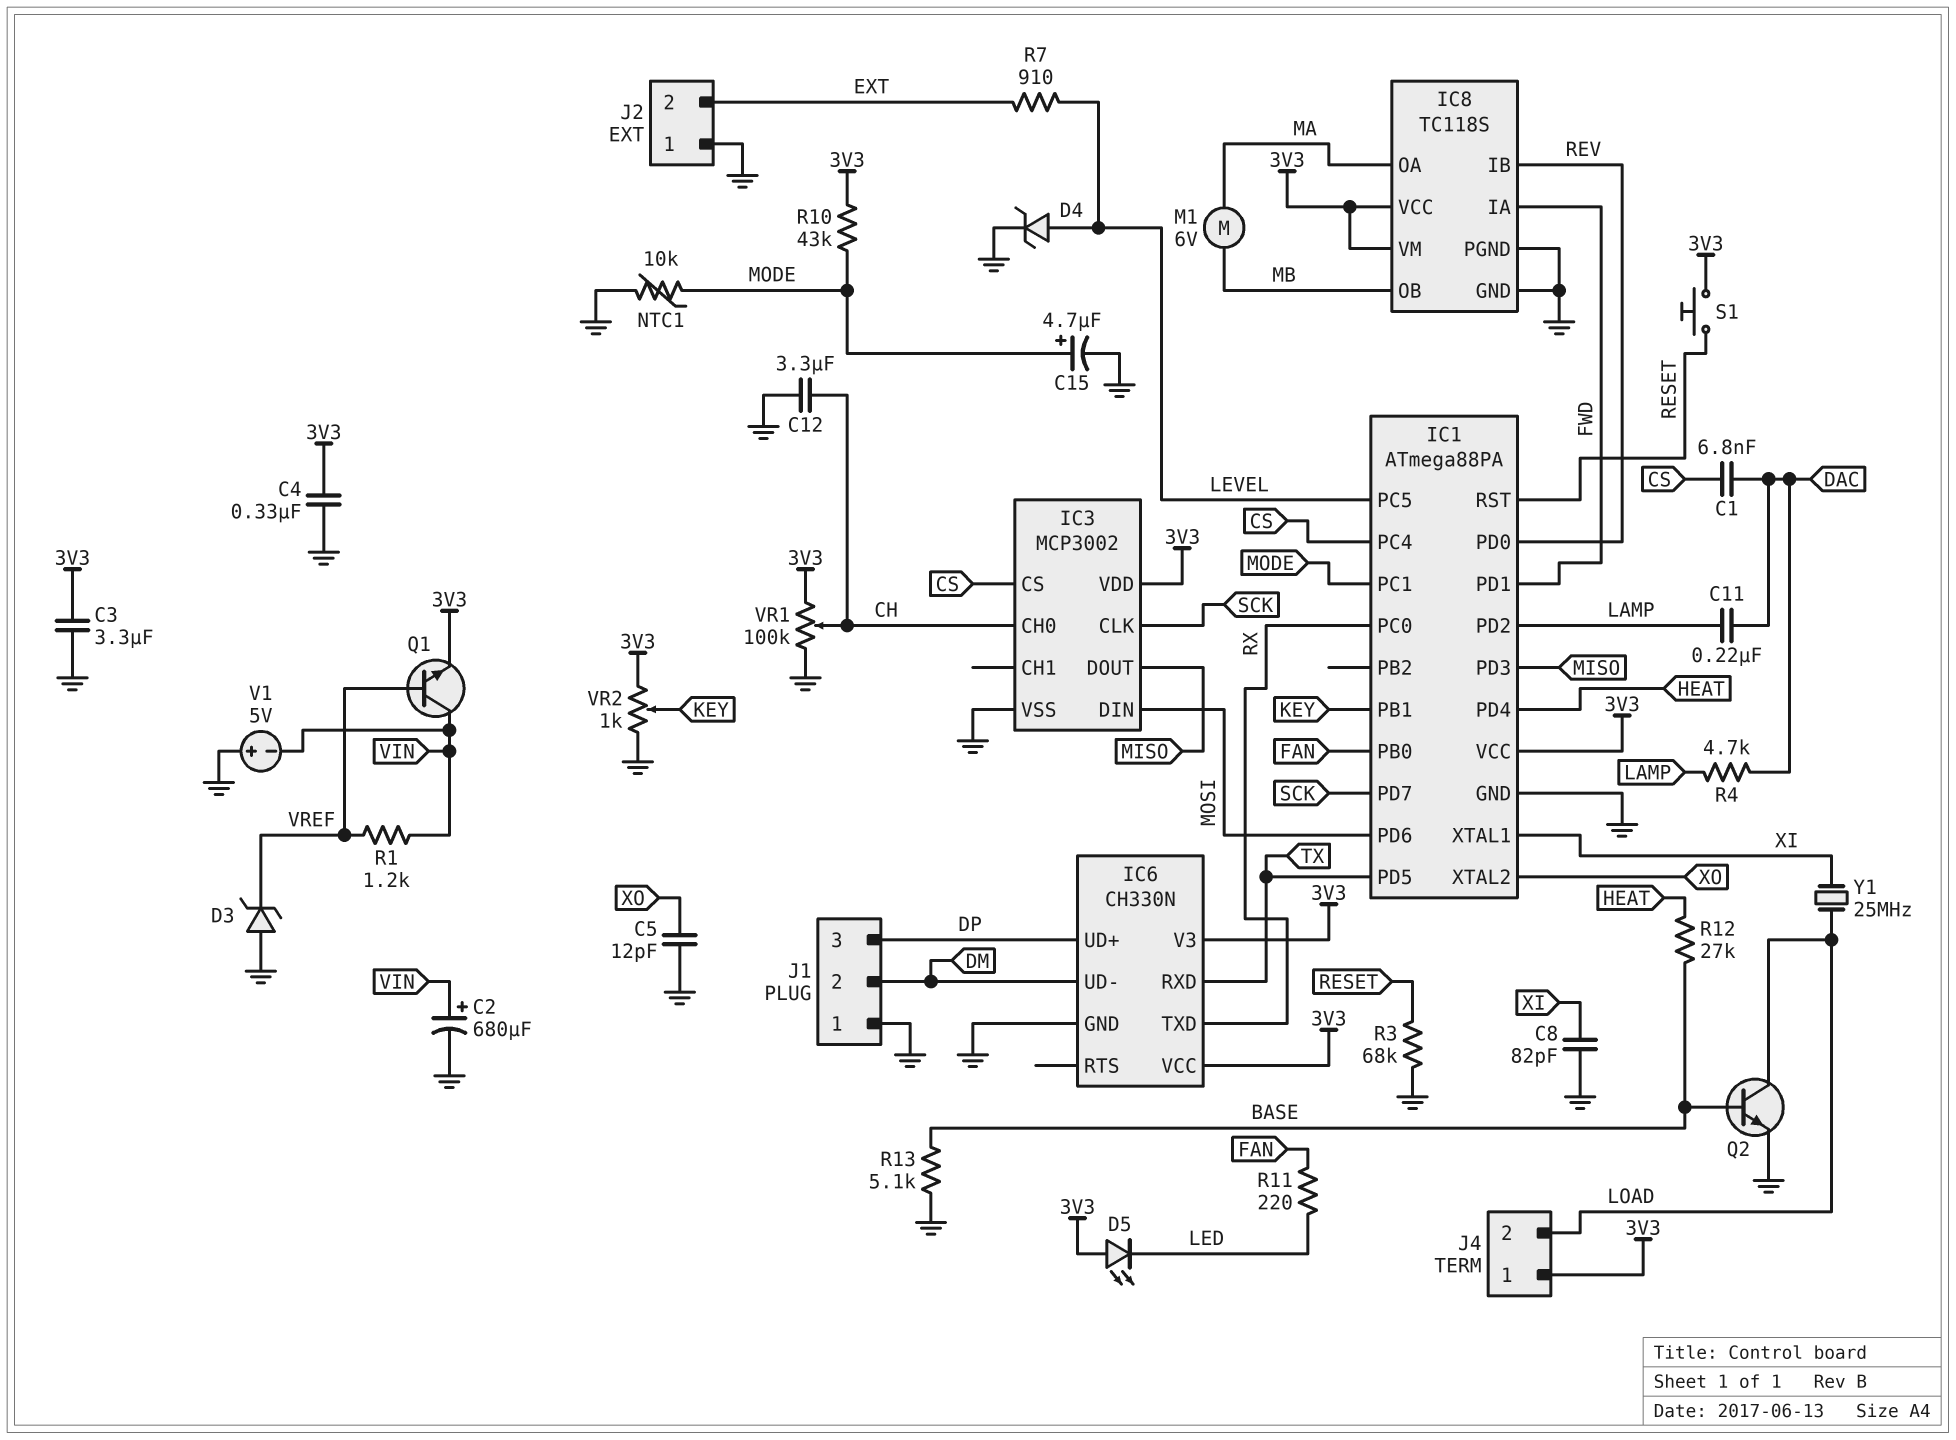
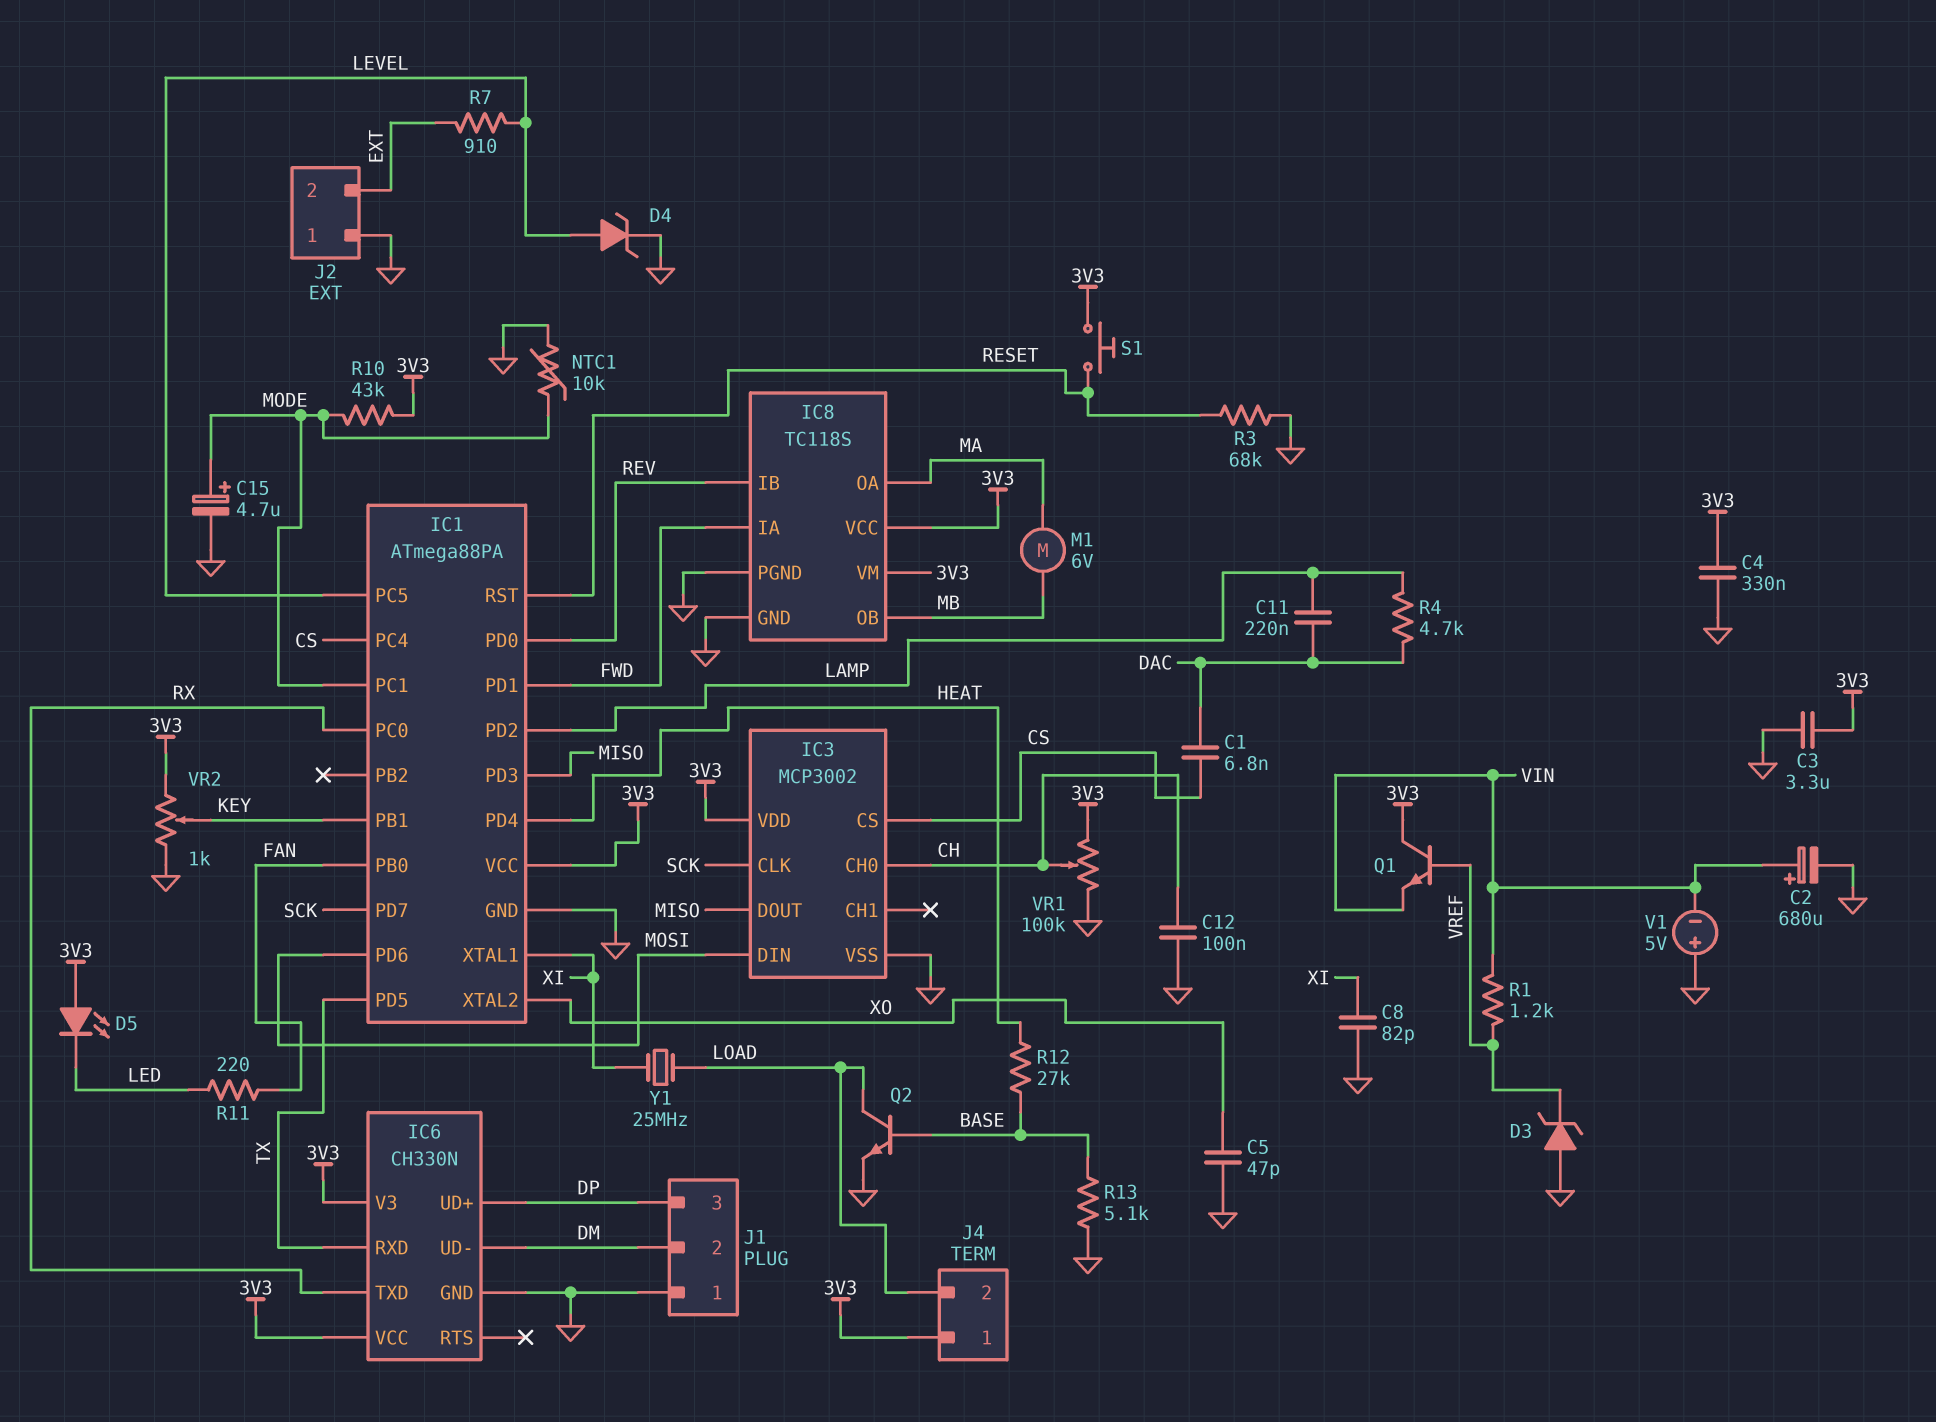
C5: 12pF (GND, XO) -> 47pF (GND, XO)
C12: 3.3uF (CH, GND) -> 100nF (CH, GND)
Q1: NPN (B VREF, C VIN, E 3V3) -> NPN (B VREF, C 3V3, E VIN)

